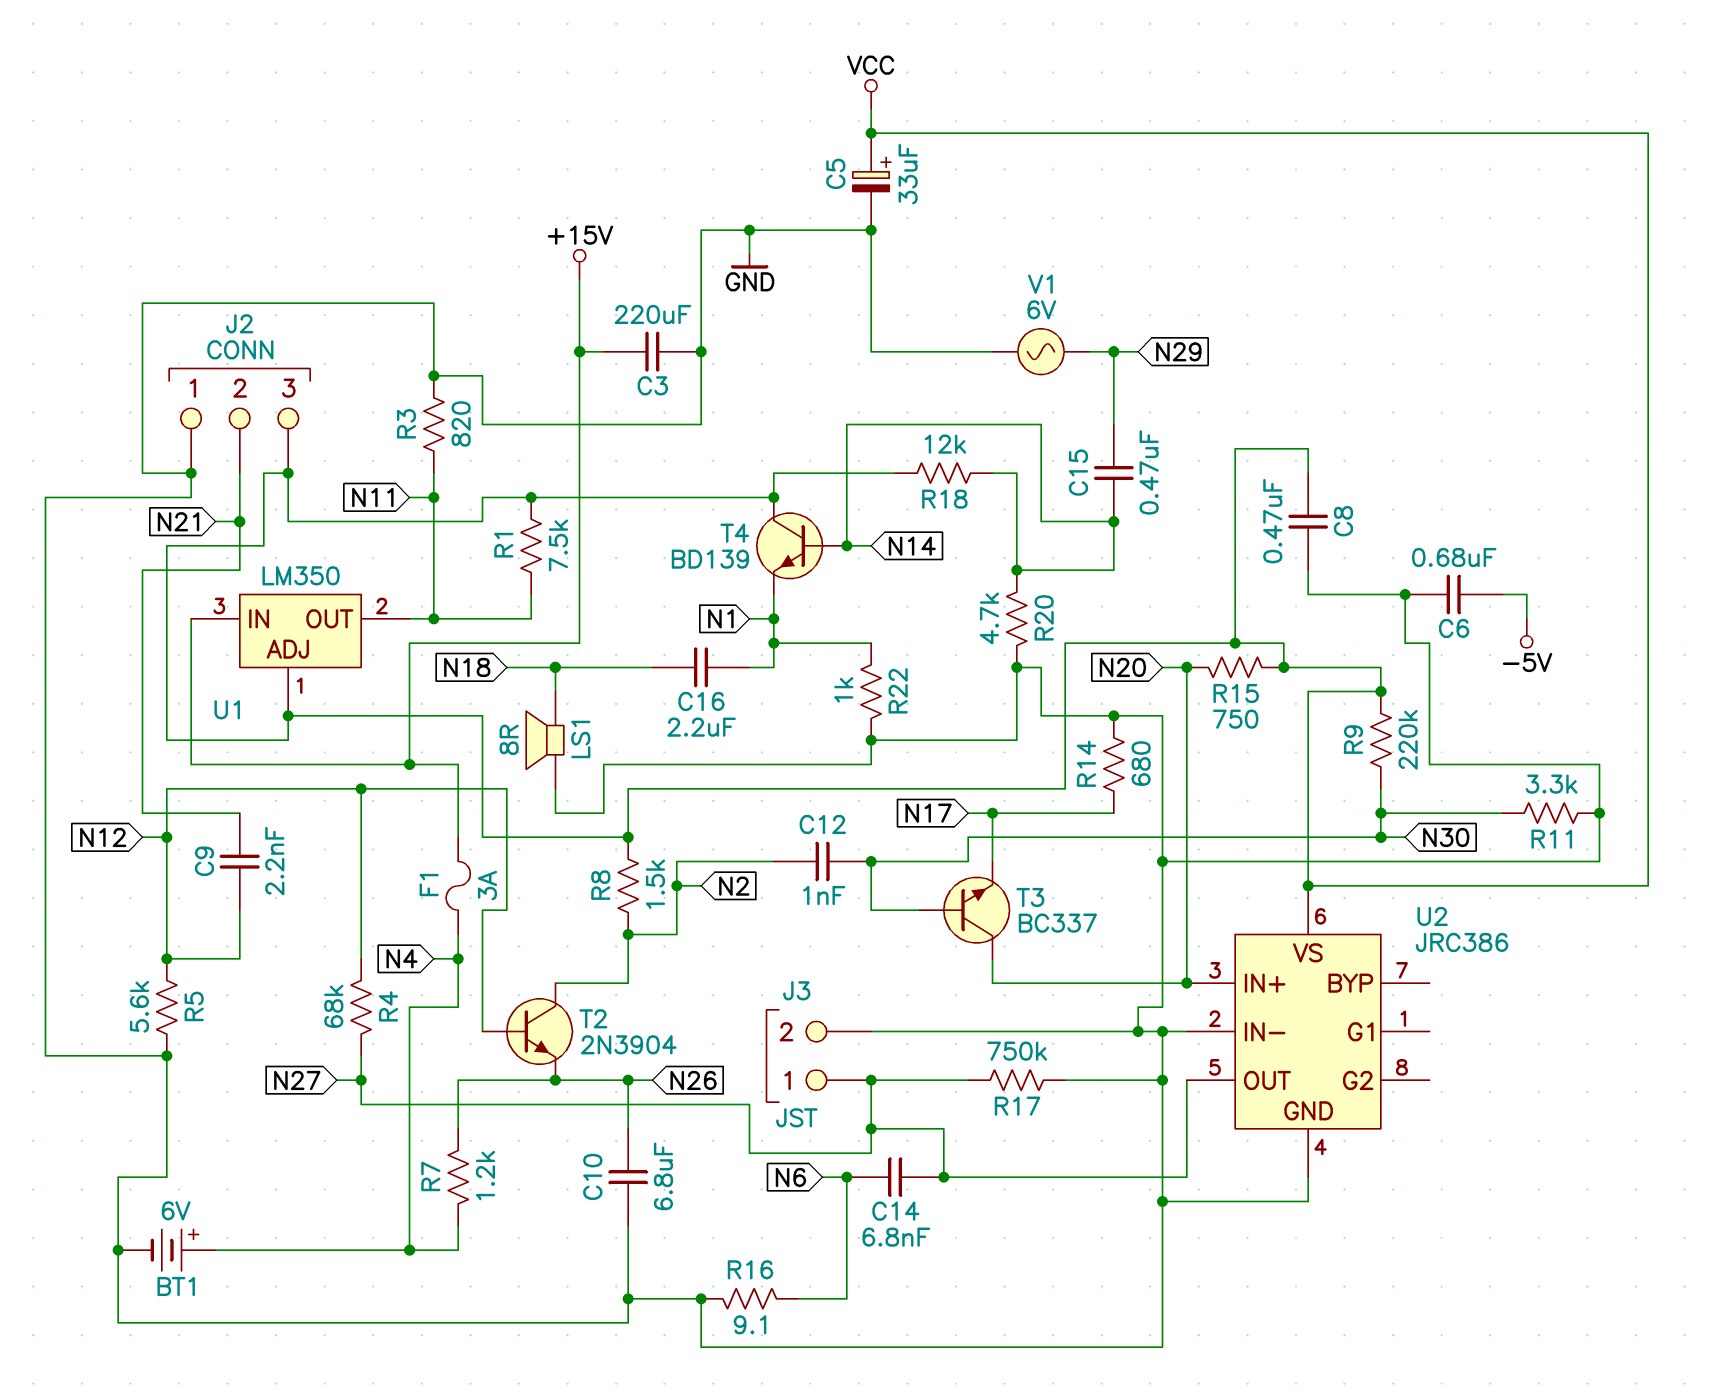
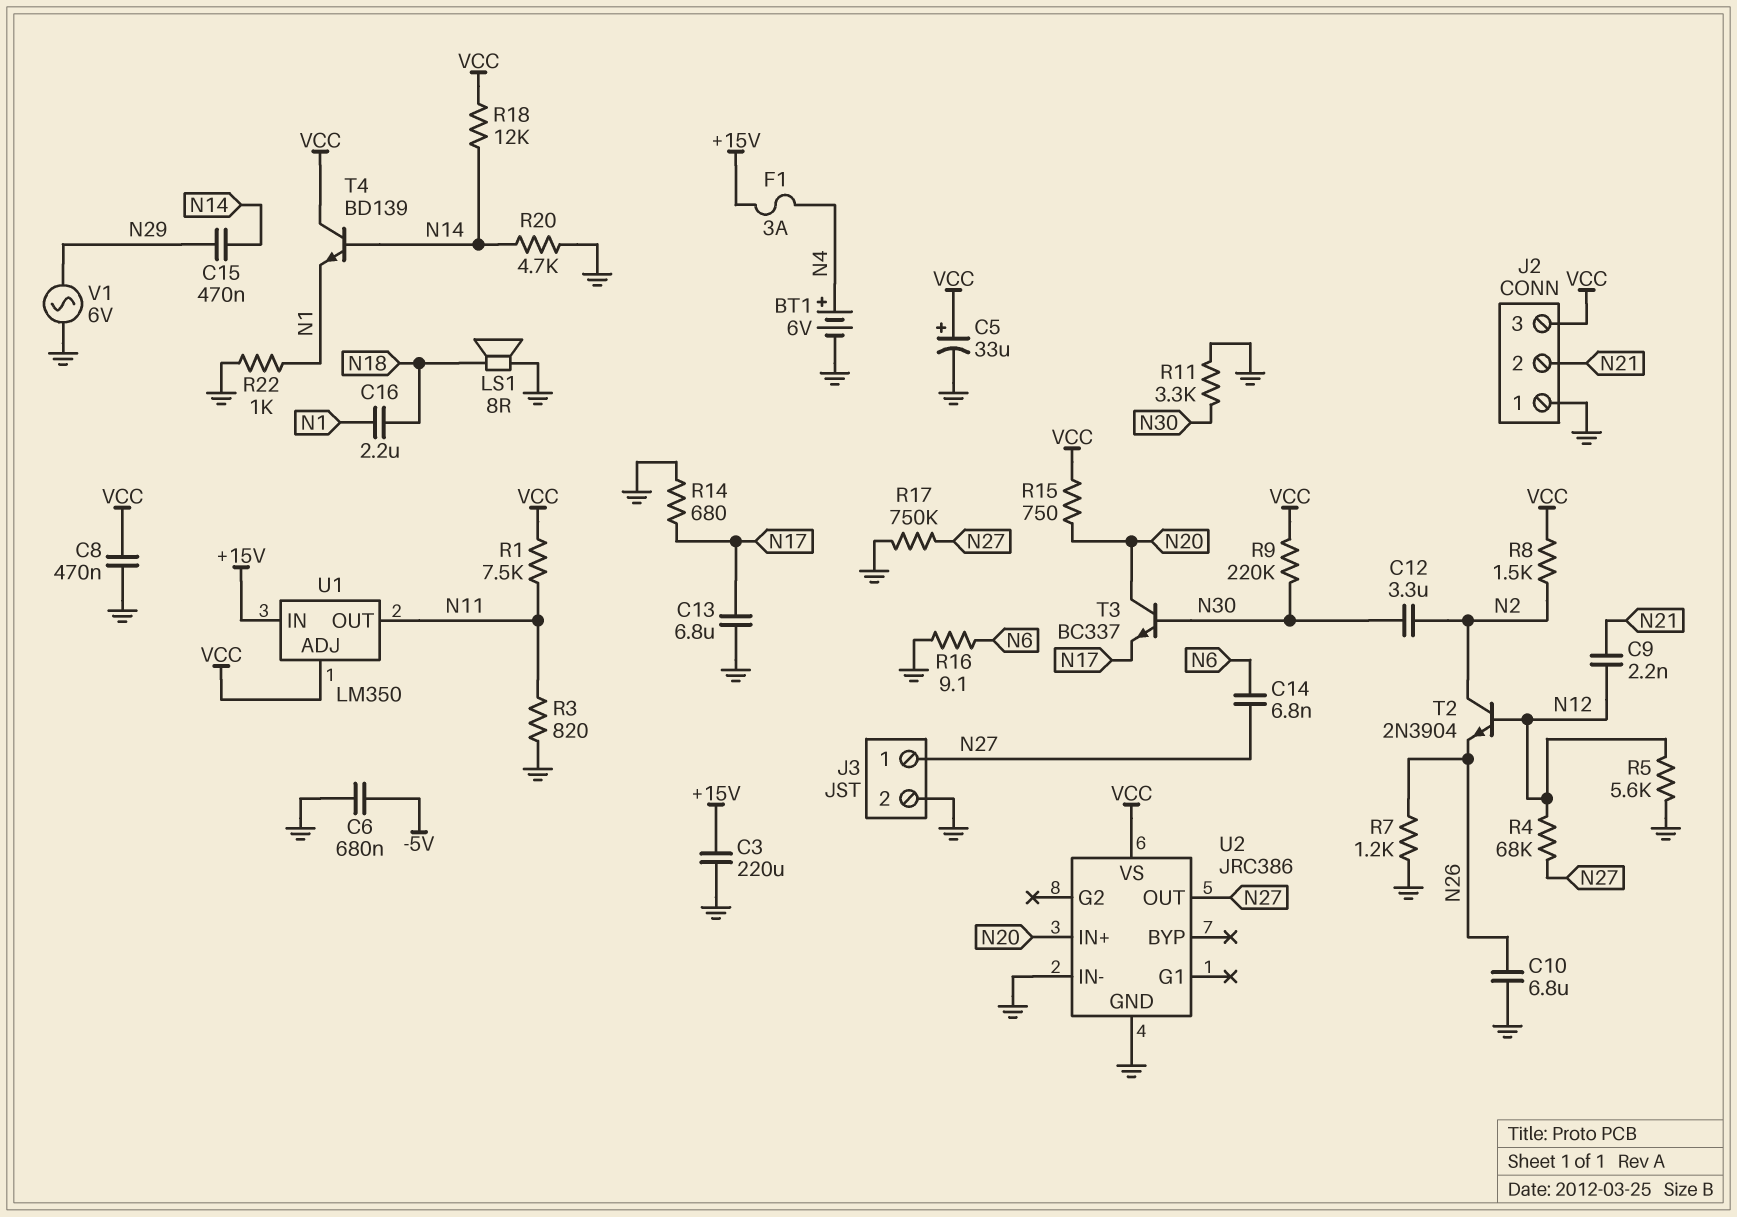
C12: 1nF (N2, N30) -> 3.3uF (N2, N30)
C13: none -> 6.8uF (GND, N17)
R7: 1.2k (N4, N26) -> 1.2k (GND, N26)

